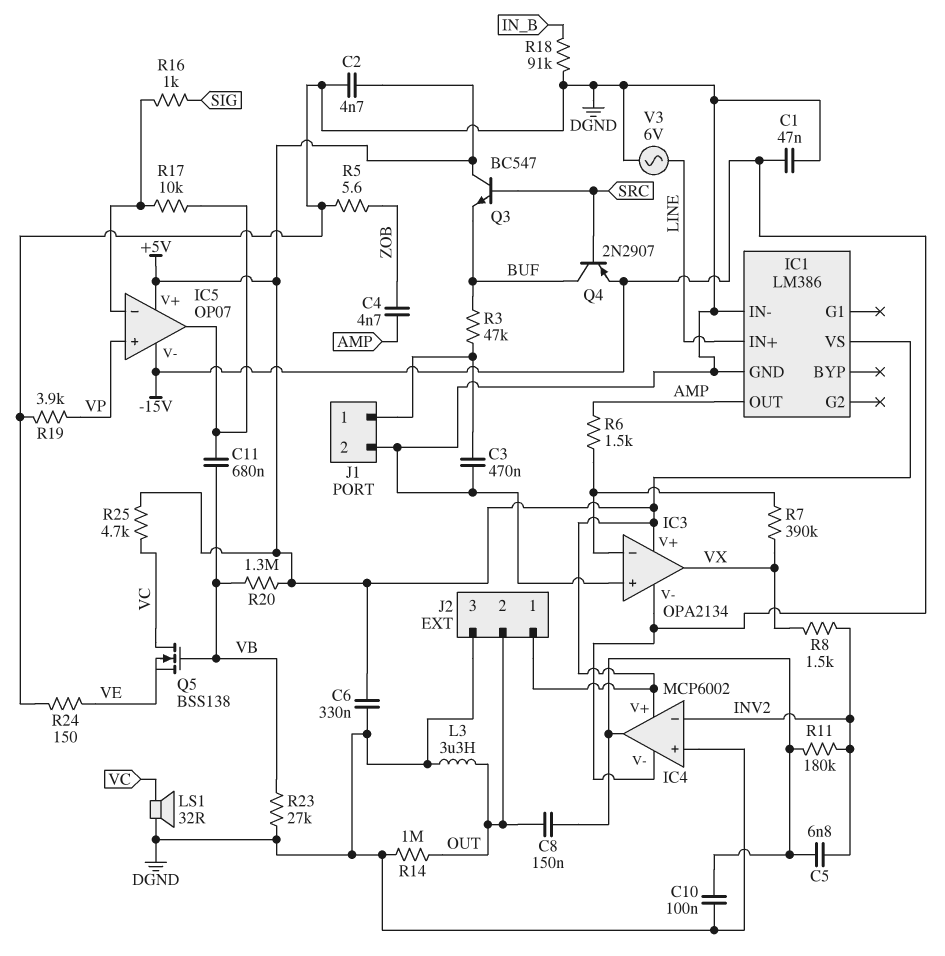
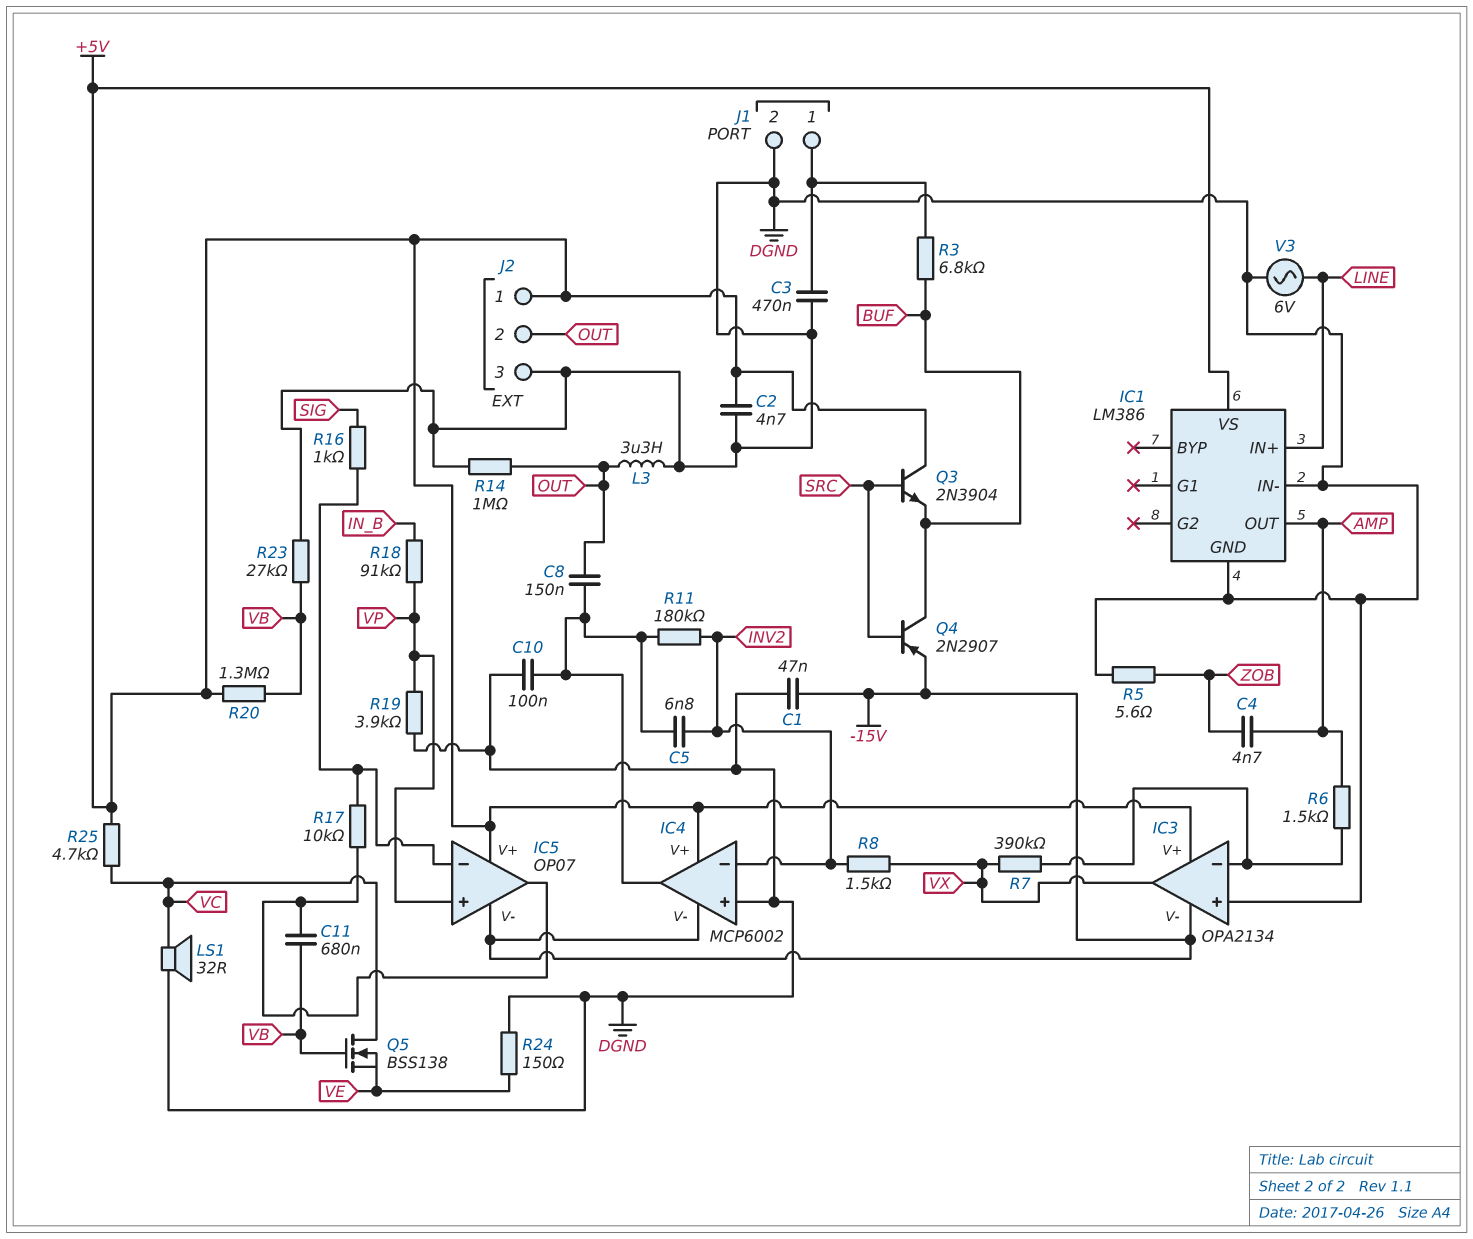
C6: 330nF (+5V, DGND) -> none
Q3: NPN BC547 (B SRC, C +5V, E BUF) -> NPN 2N3904 (B SRC, C +5V, E BUF)
R3: 47k (BUF, J1/1) -> 6.8k (BUF, J1/1)
R18: 91k (DGND, IN_B) -> 91k (IN_B, VP)

